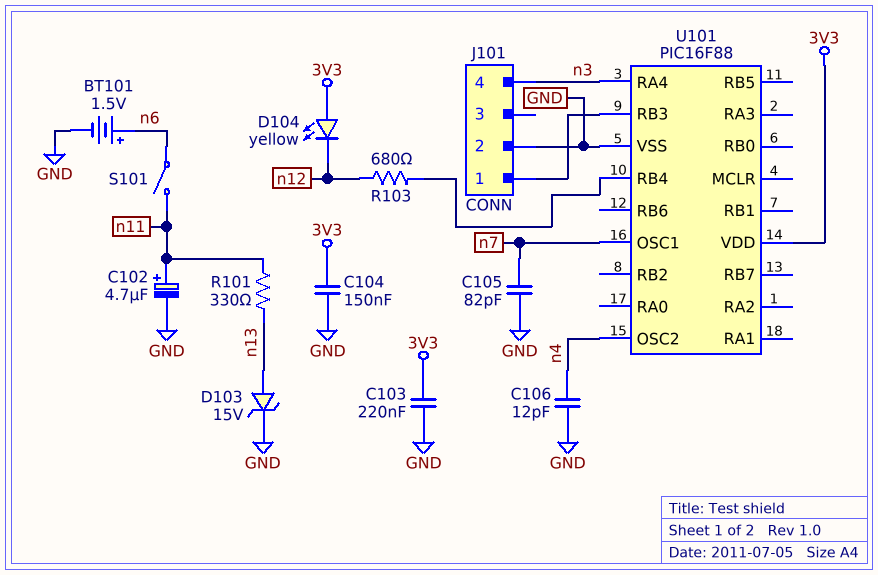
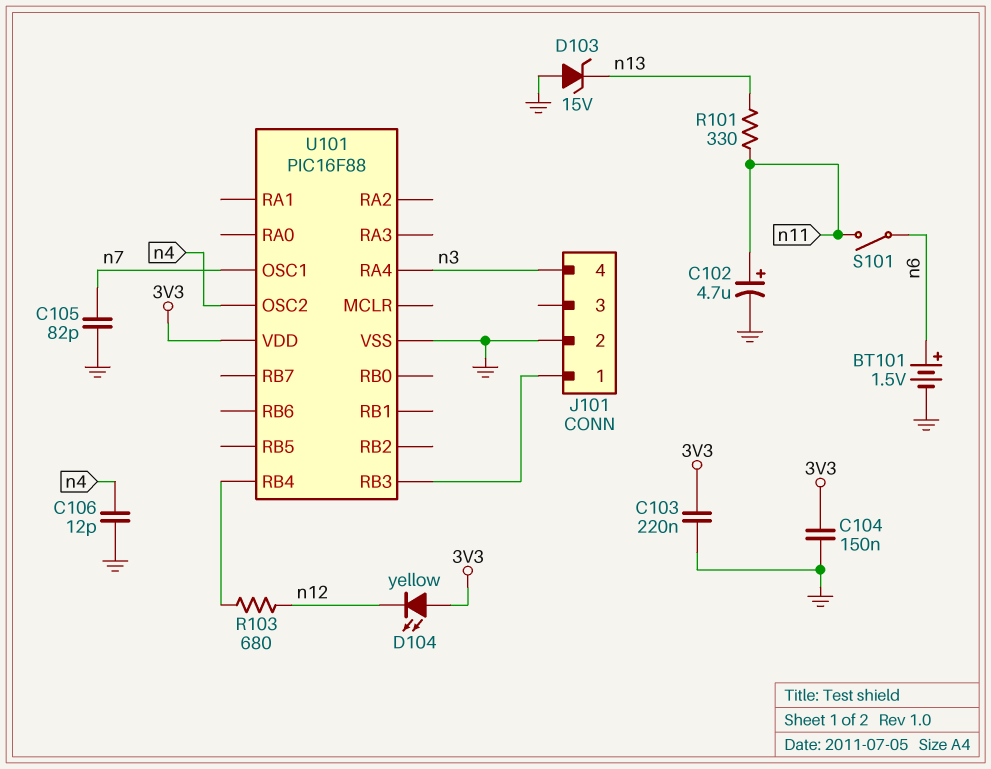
D103: zener 15V (A n13, K GND) -> zener 15V (A GND, K n13)

